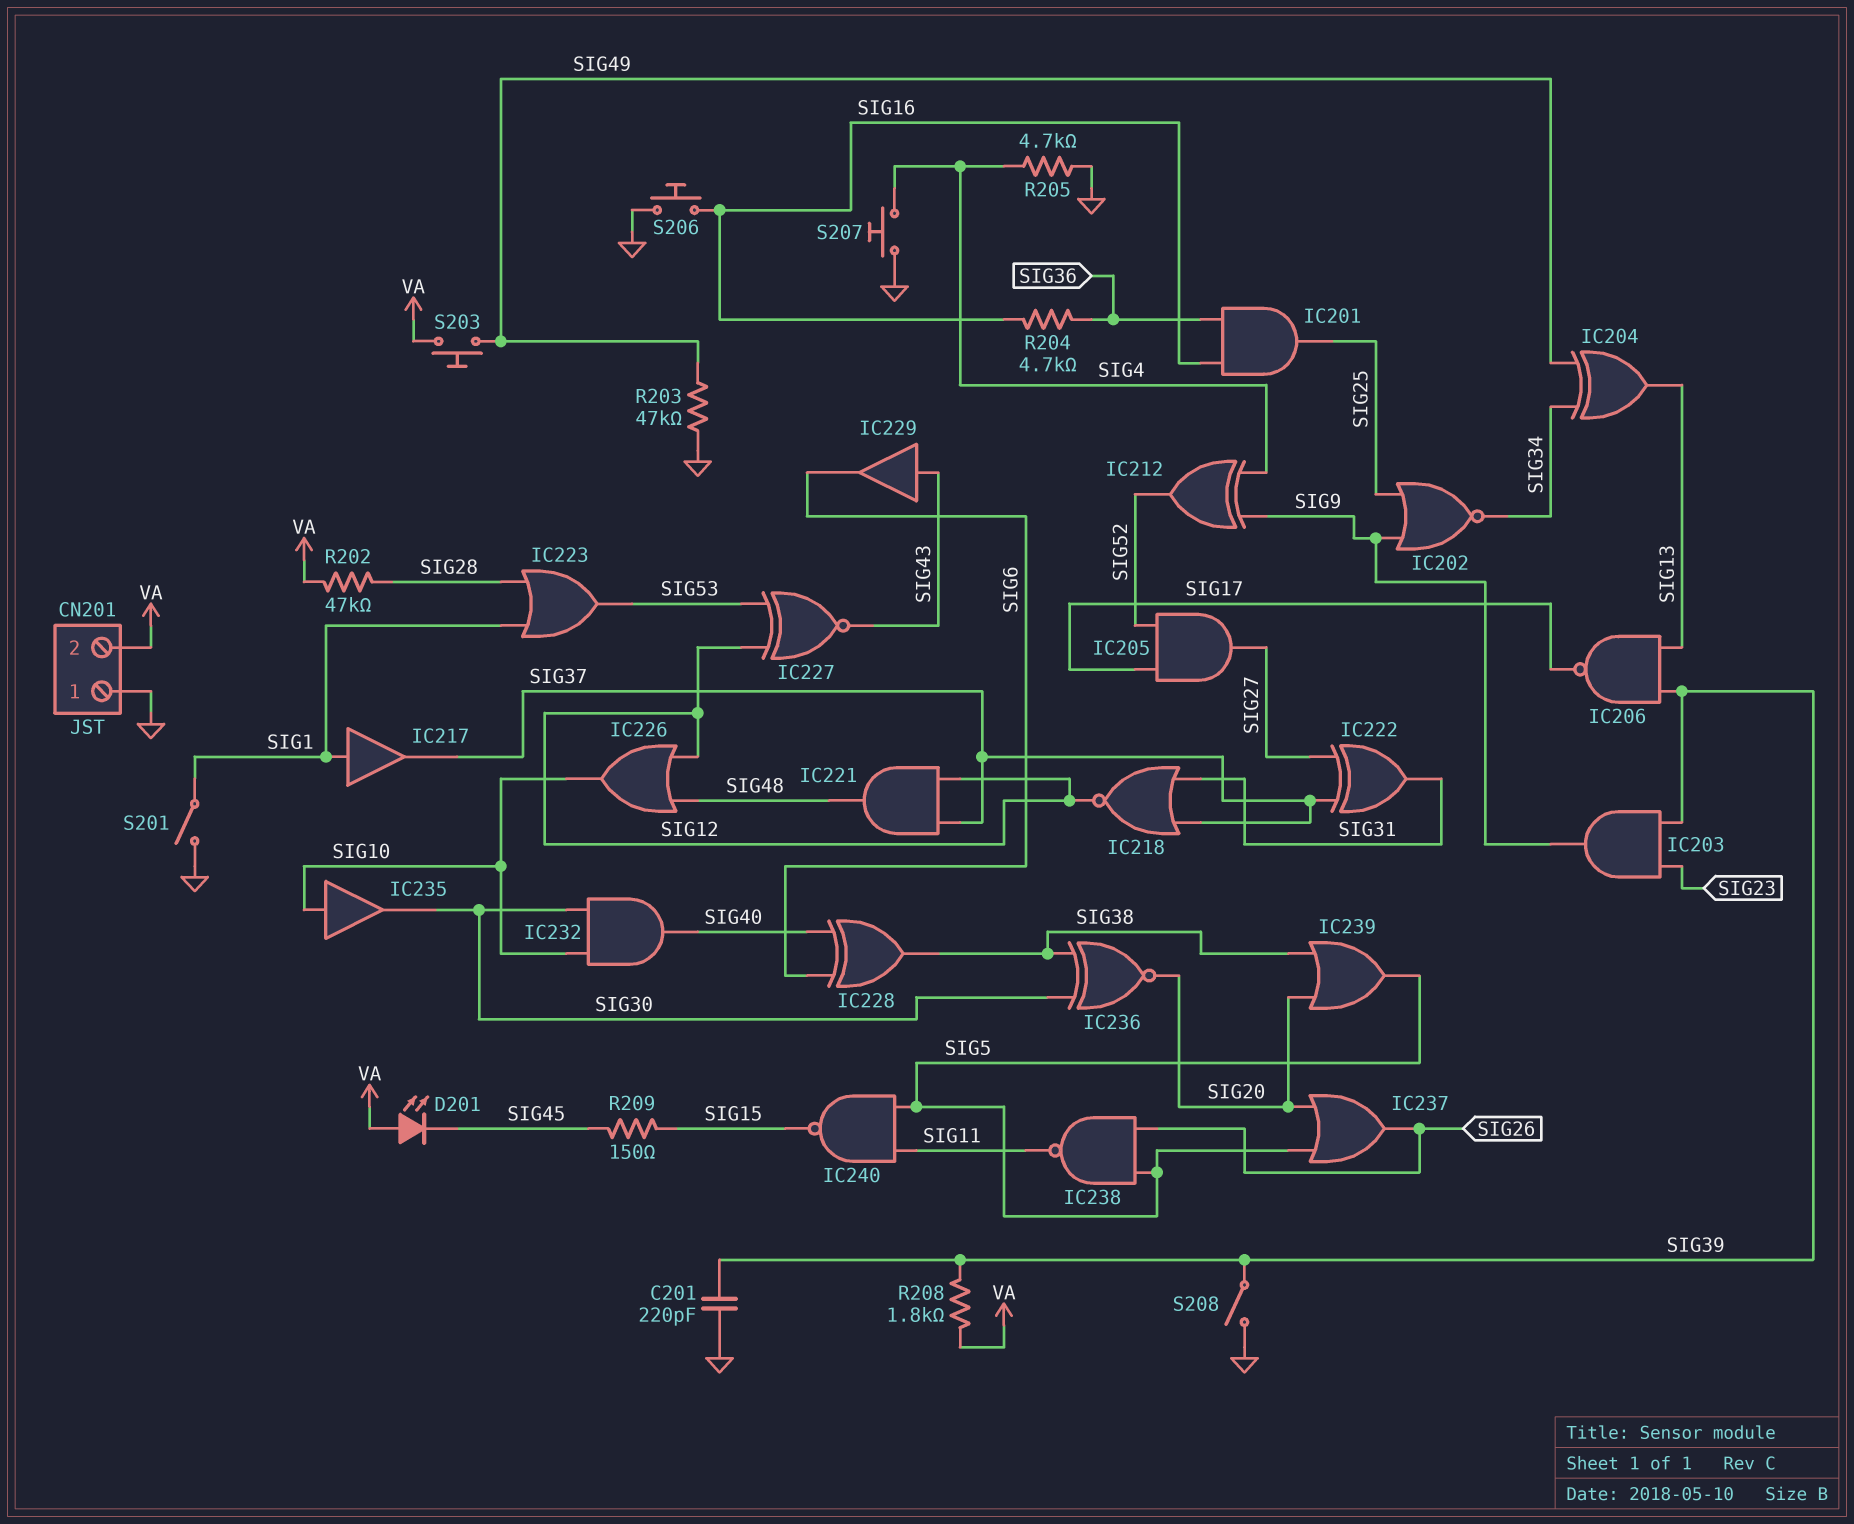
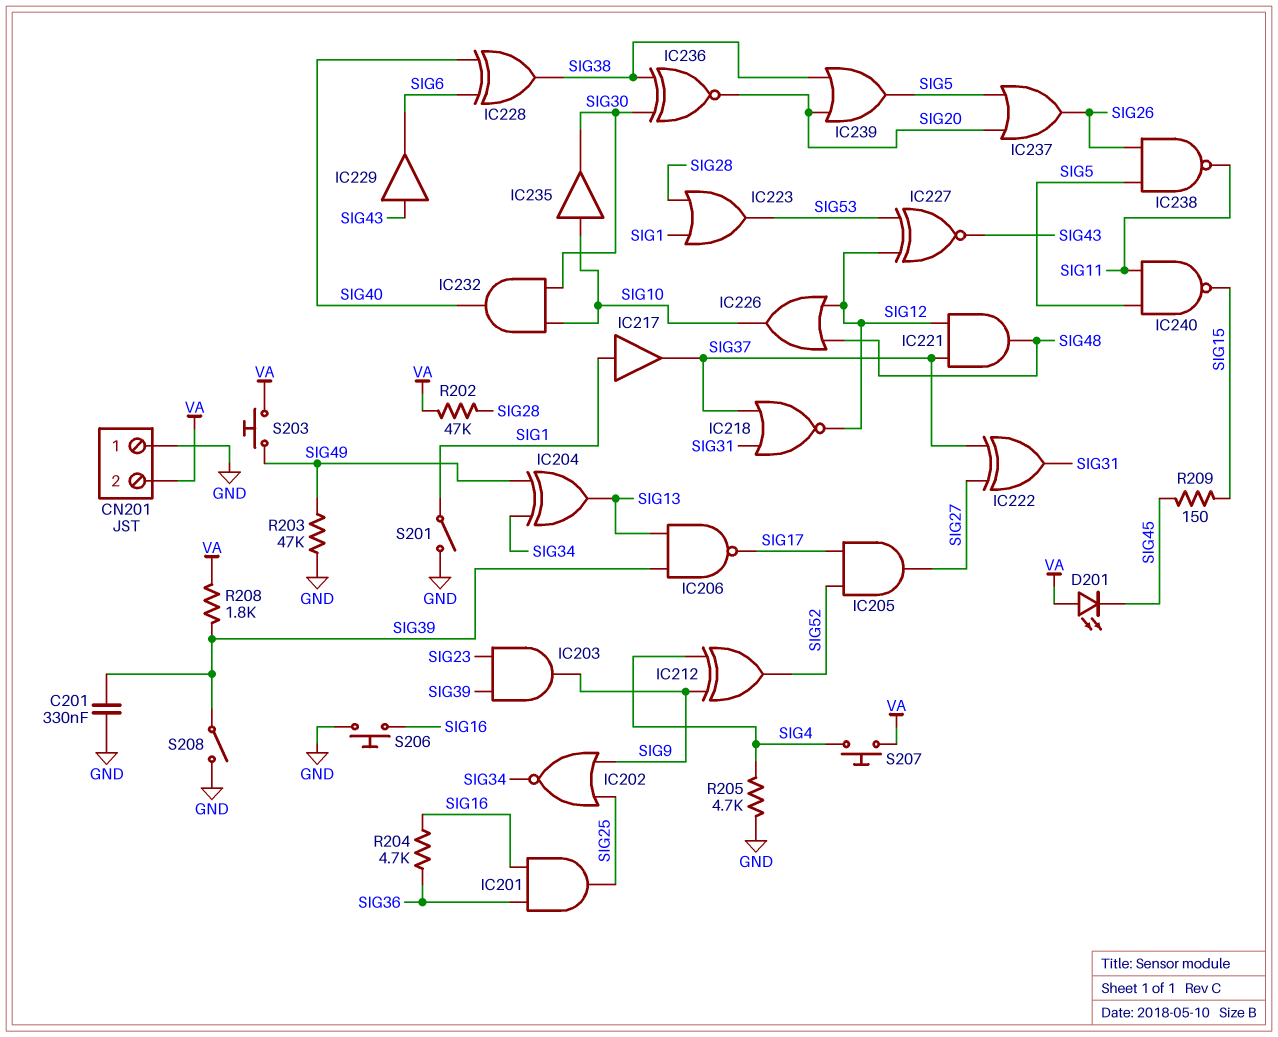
C201: 220pF (GND, SIG39) -> 330nF (GND, SIG39)
S207: button (GND, SIG4) -> button (SIG4, VA)

